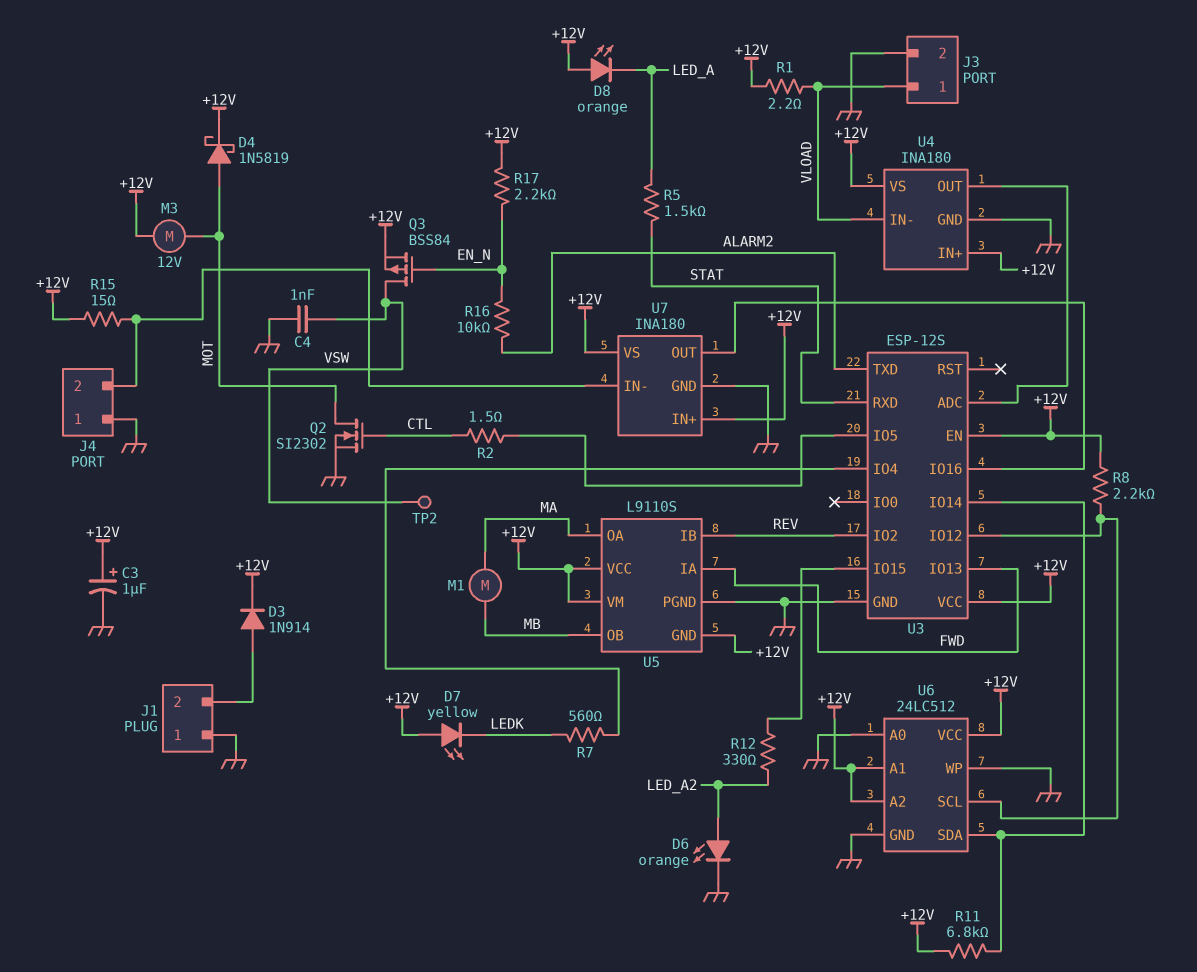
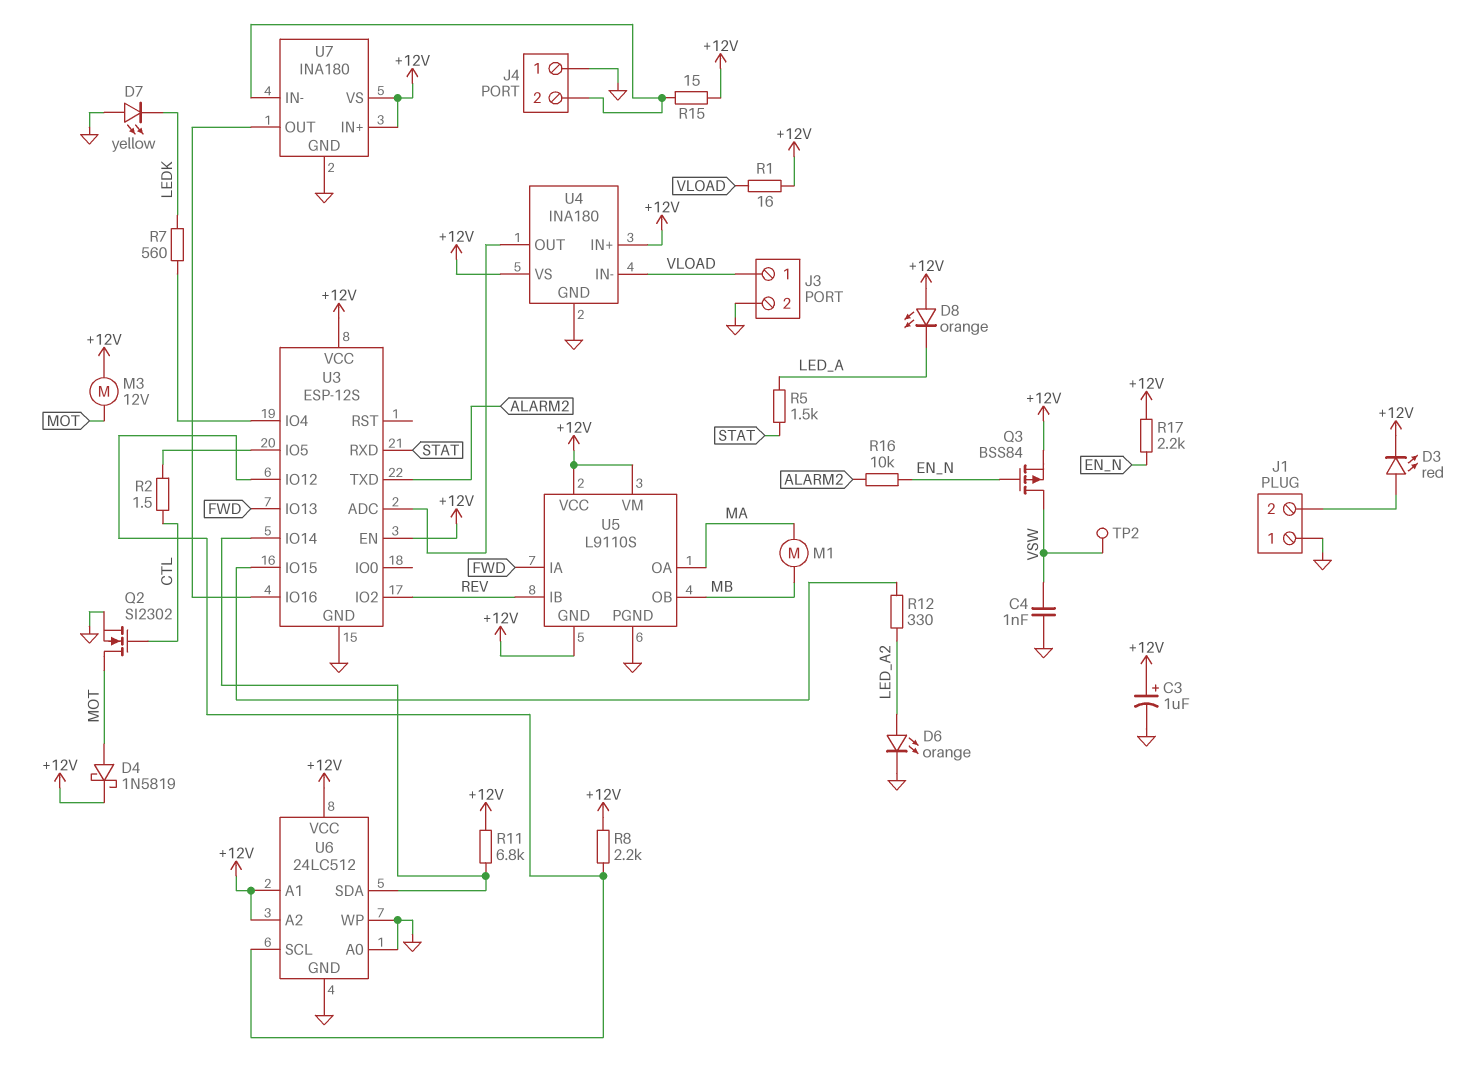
D3: diode 1N914 (A J1/2, K +12V) -> LED red (A J1/2, K +12V)
D7: LED yellow (A +12V, K LEDK) -> LED yellow (A GND, K LEDK)
R1: 2.2 (+12V, VLOAD) -> 16 (+12V, VLOAD)

